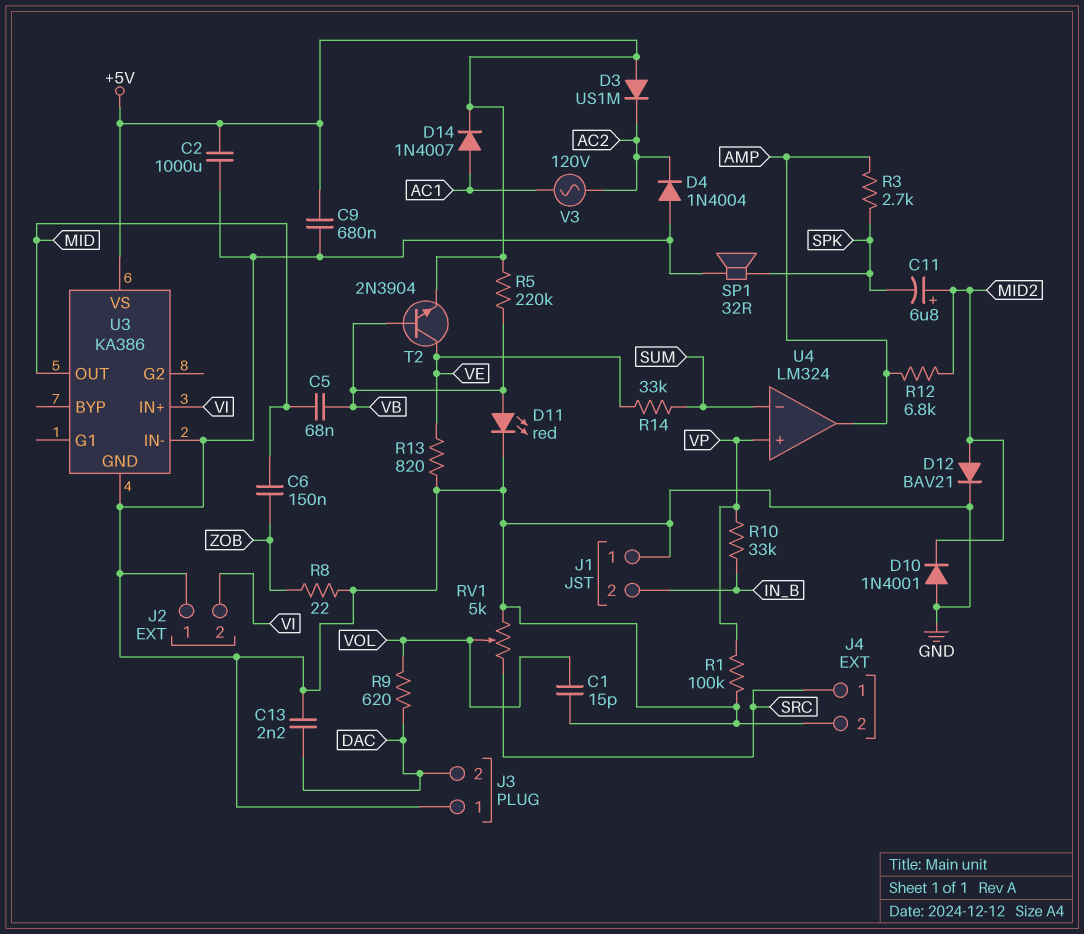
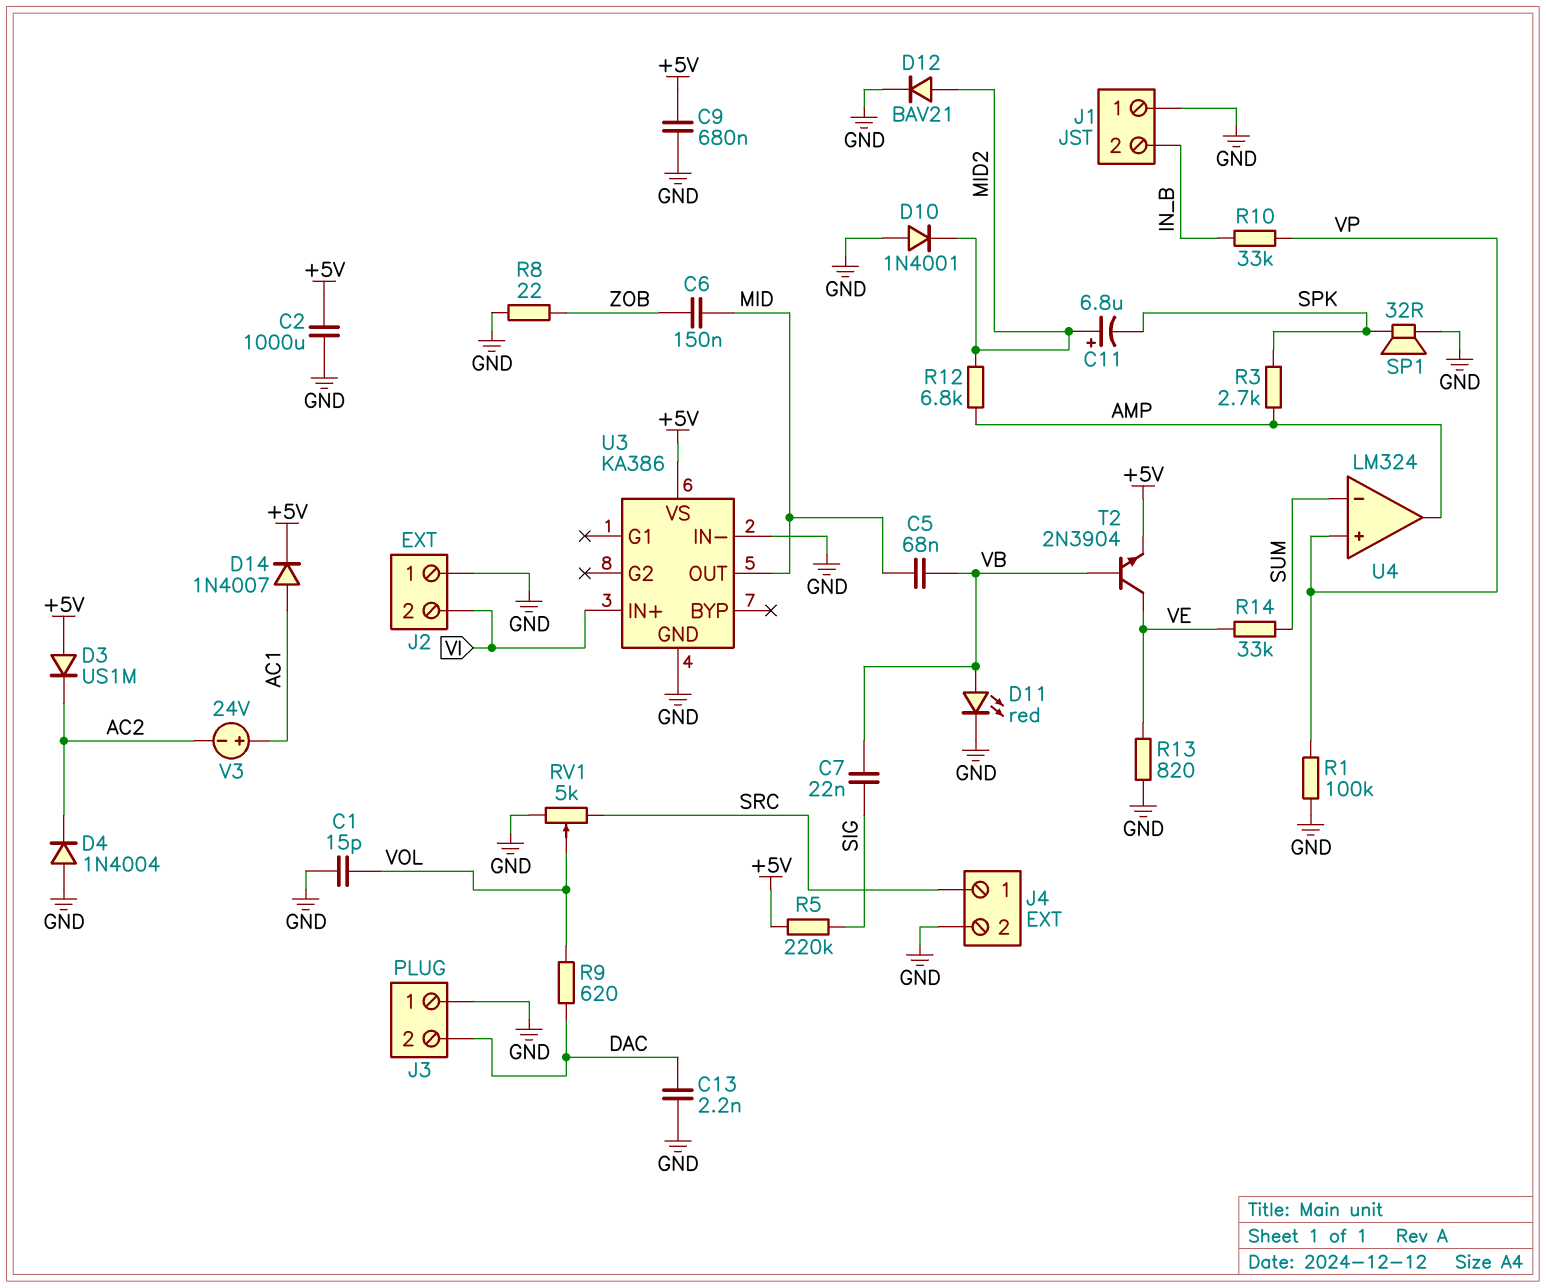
C7: none -> 22nF (SIG, VB)
R5: 220k (+5V, VB) -> 220k (+5V, SIG)
V3: AC 120V (AC1, AC2) -> 24V (plus AC1, minus AC2)

